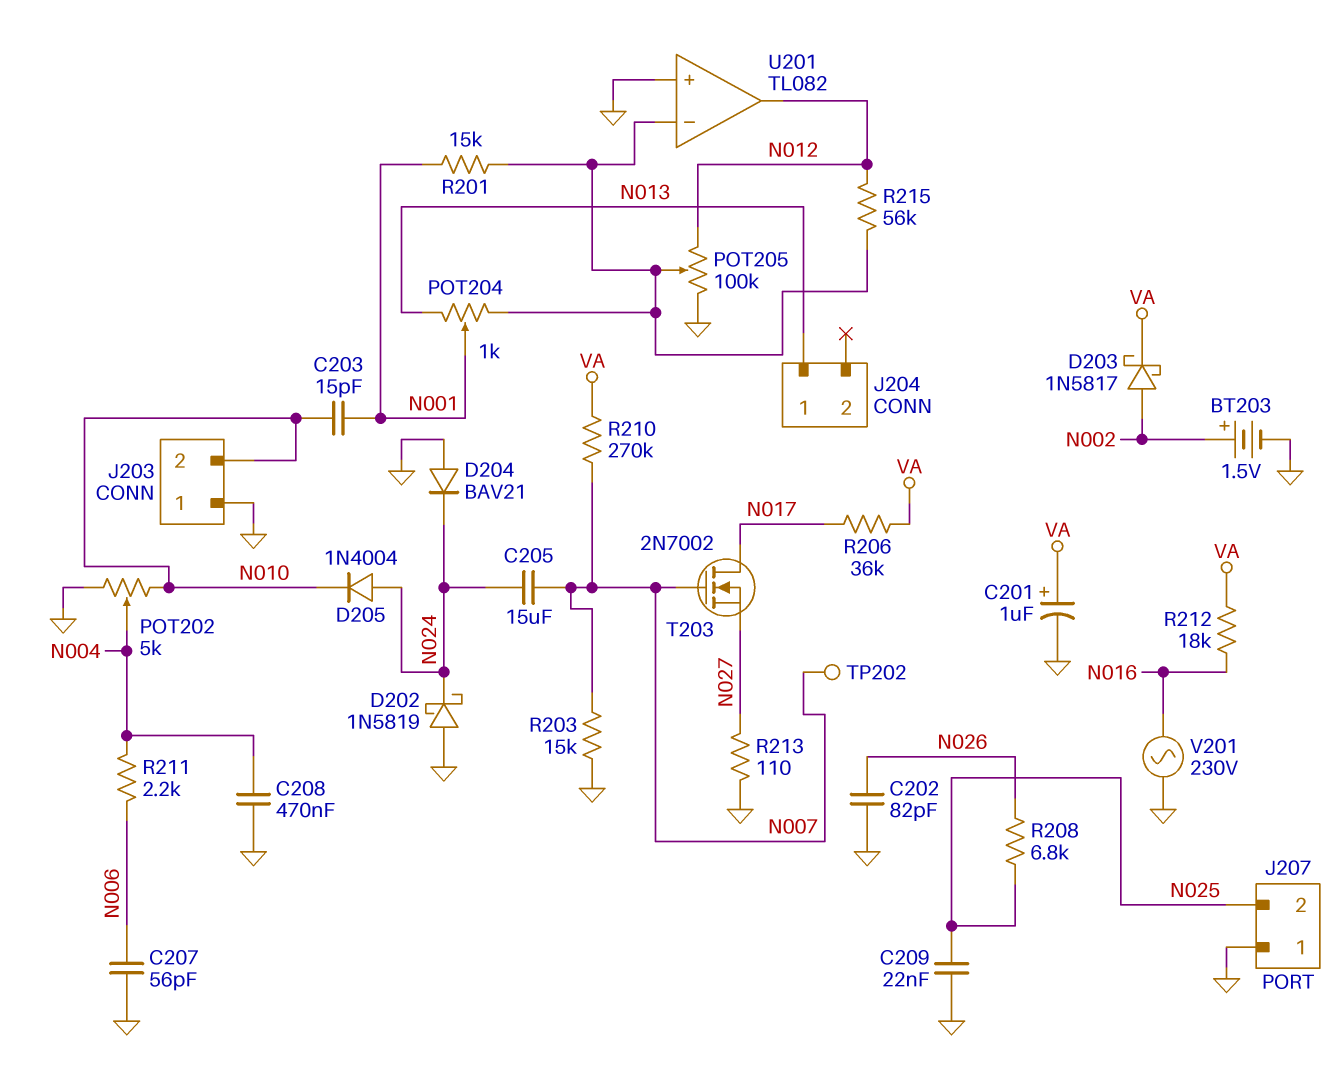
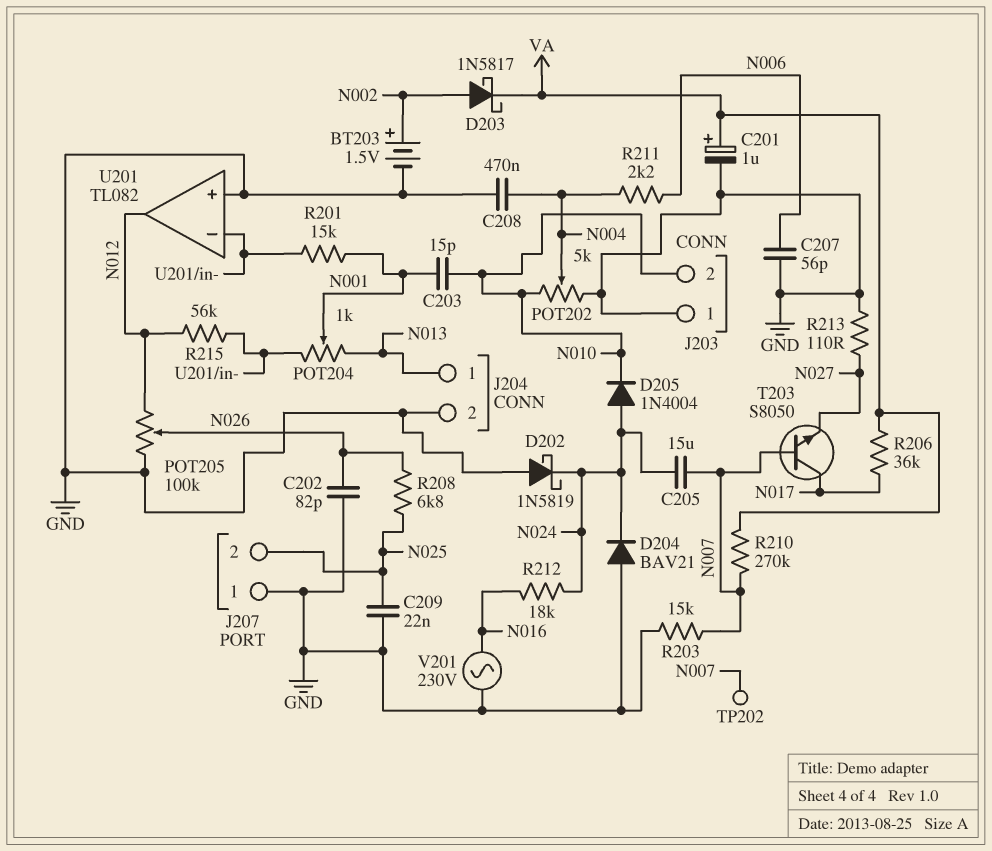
J204 pin 2: none -> GND
POT205: 100k (GND, N012, wiper U201/in-) -> 100k (GND, N012, wiper N026)
R212: 18k (N016, VA) -> 18k (N016, N024)
T203: NMOS 2N7002 (G N007, D N017, S N027) -> NPN S8050 (B N007, C N017, E N027)

